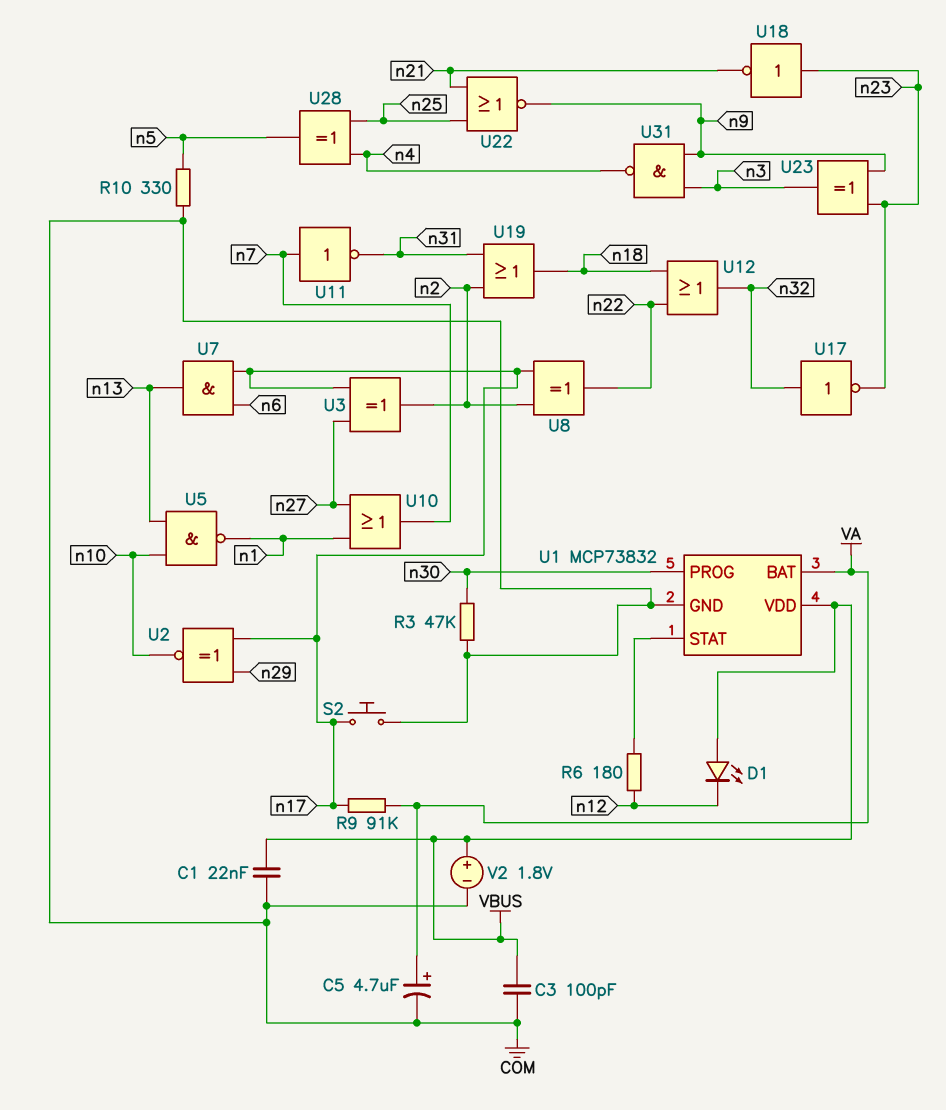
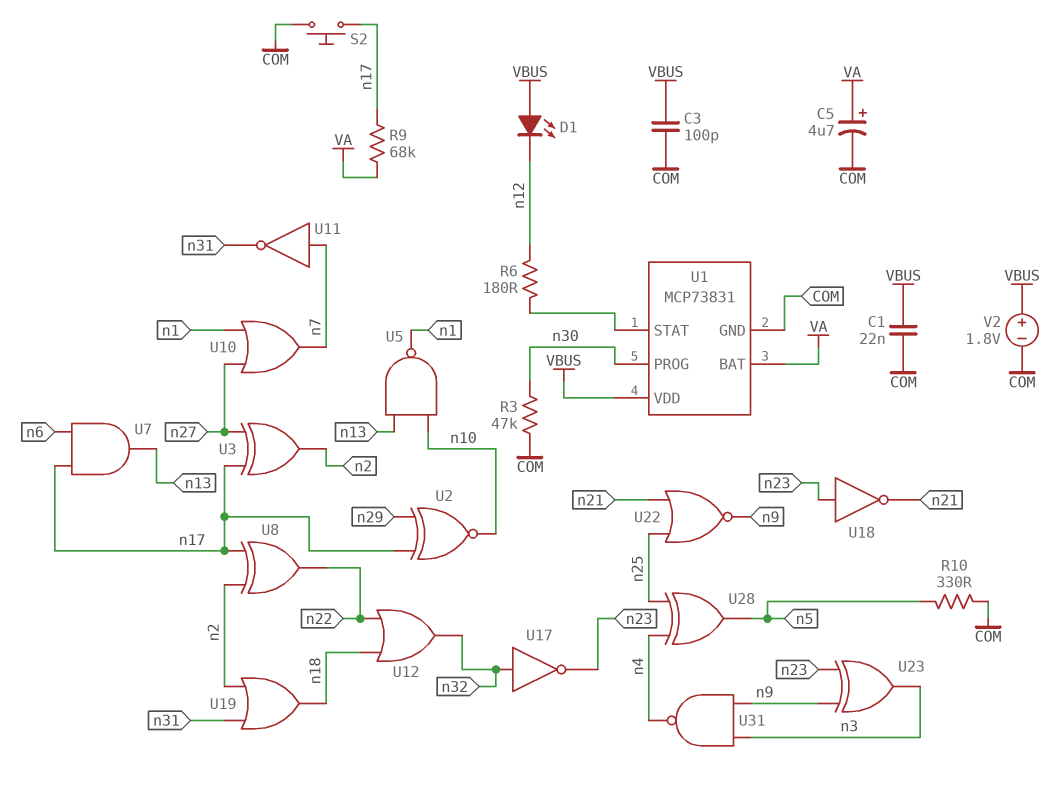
R9: 91k (VA, n17) -> 68k (VA, n17)
U1: MCP73832 -> MCP73831

